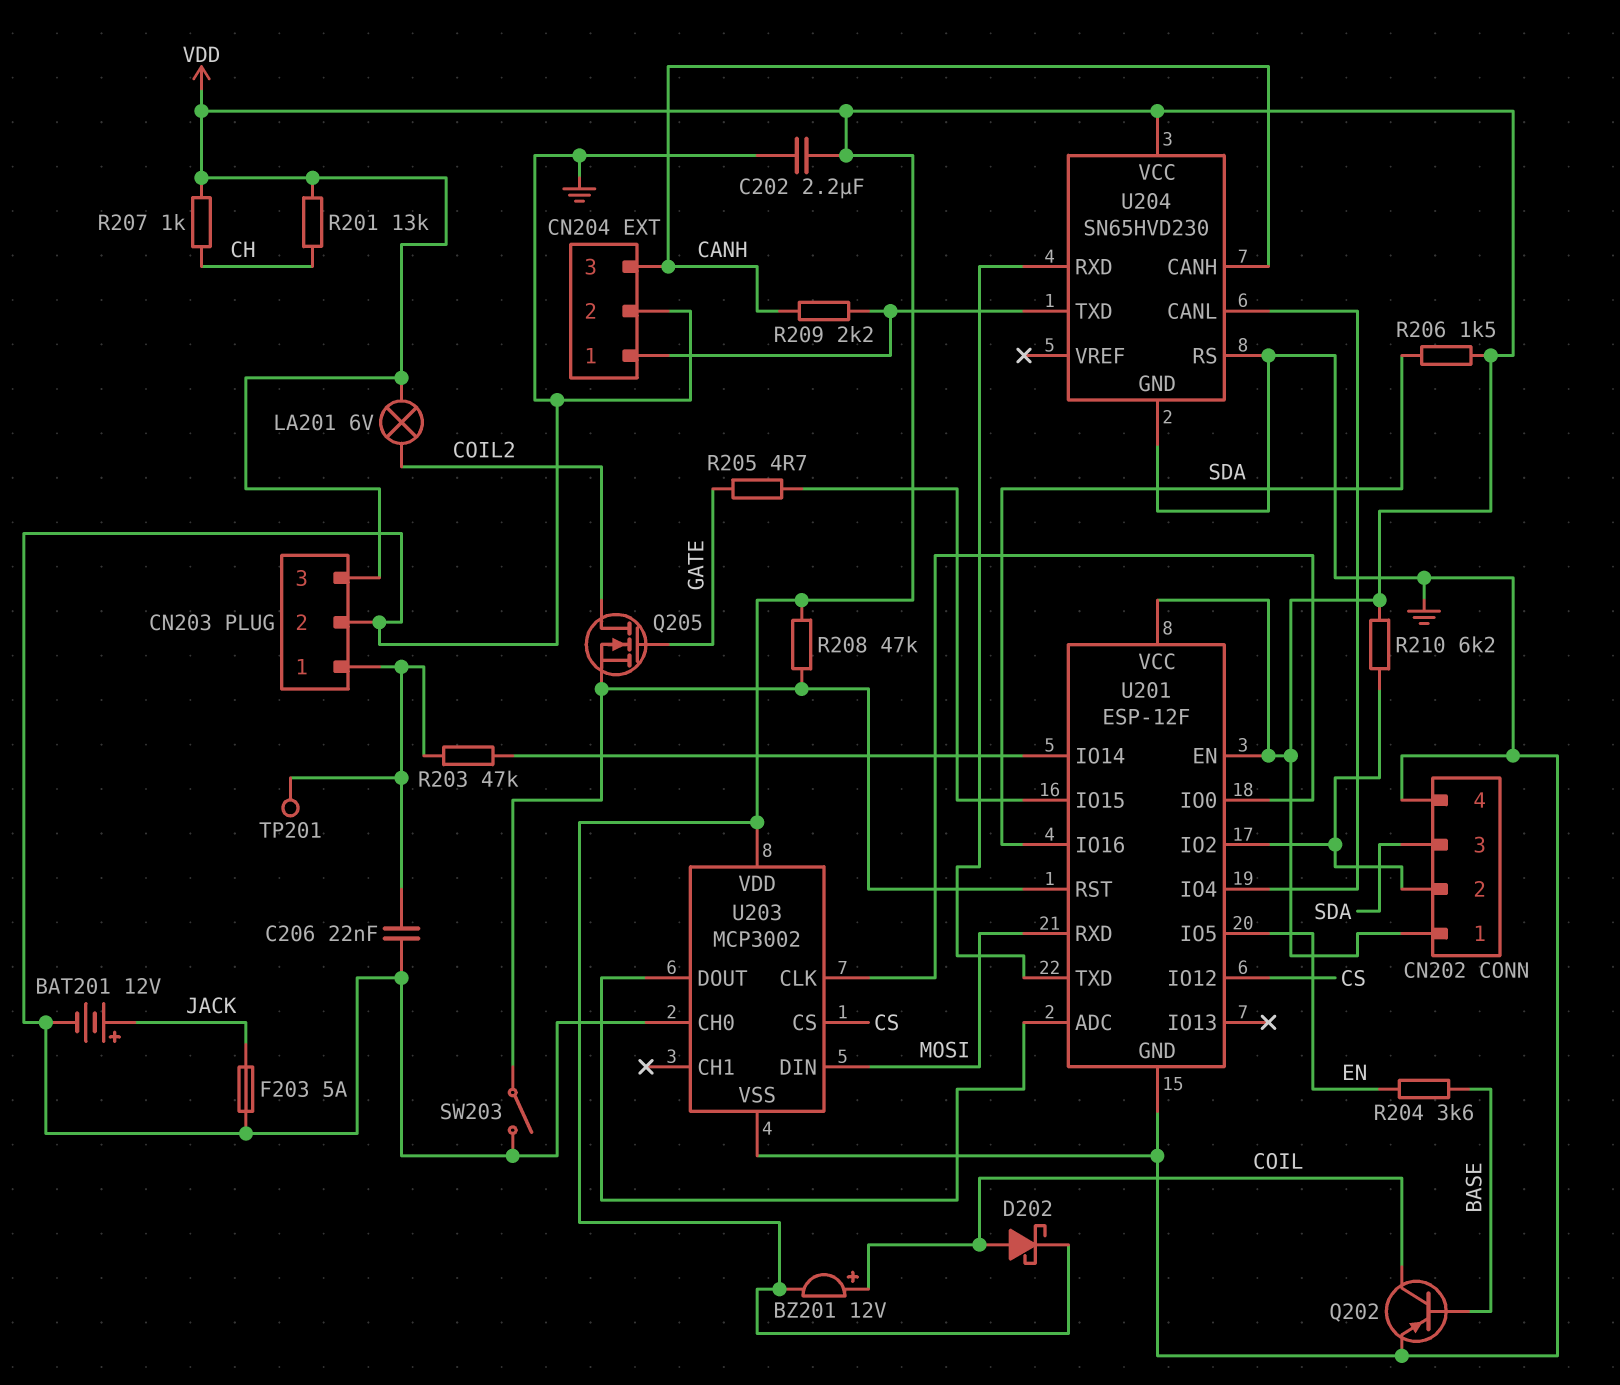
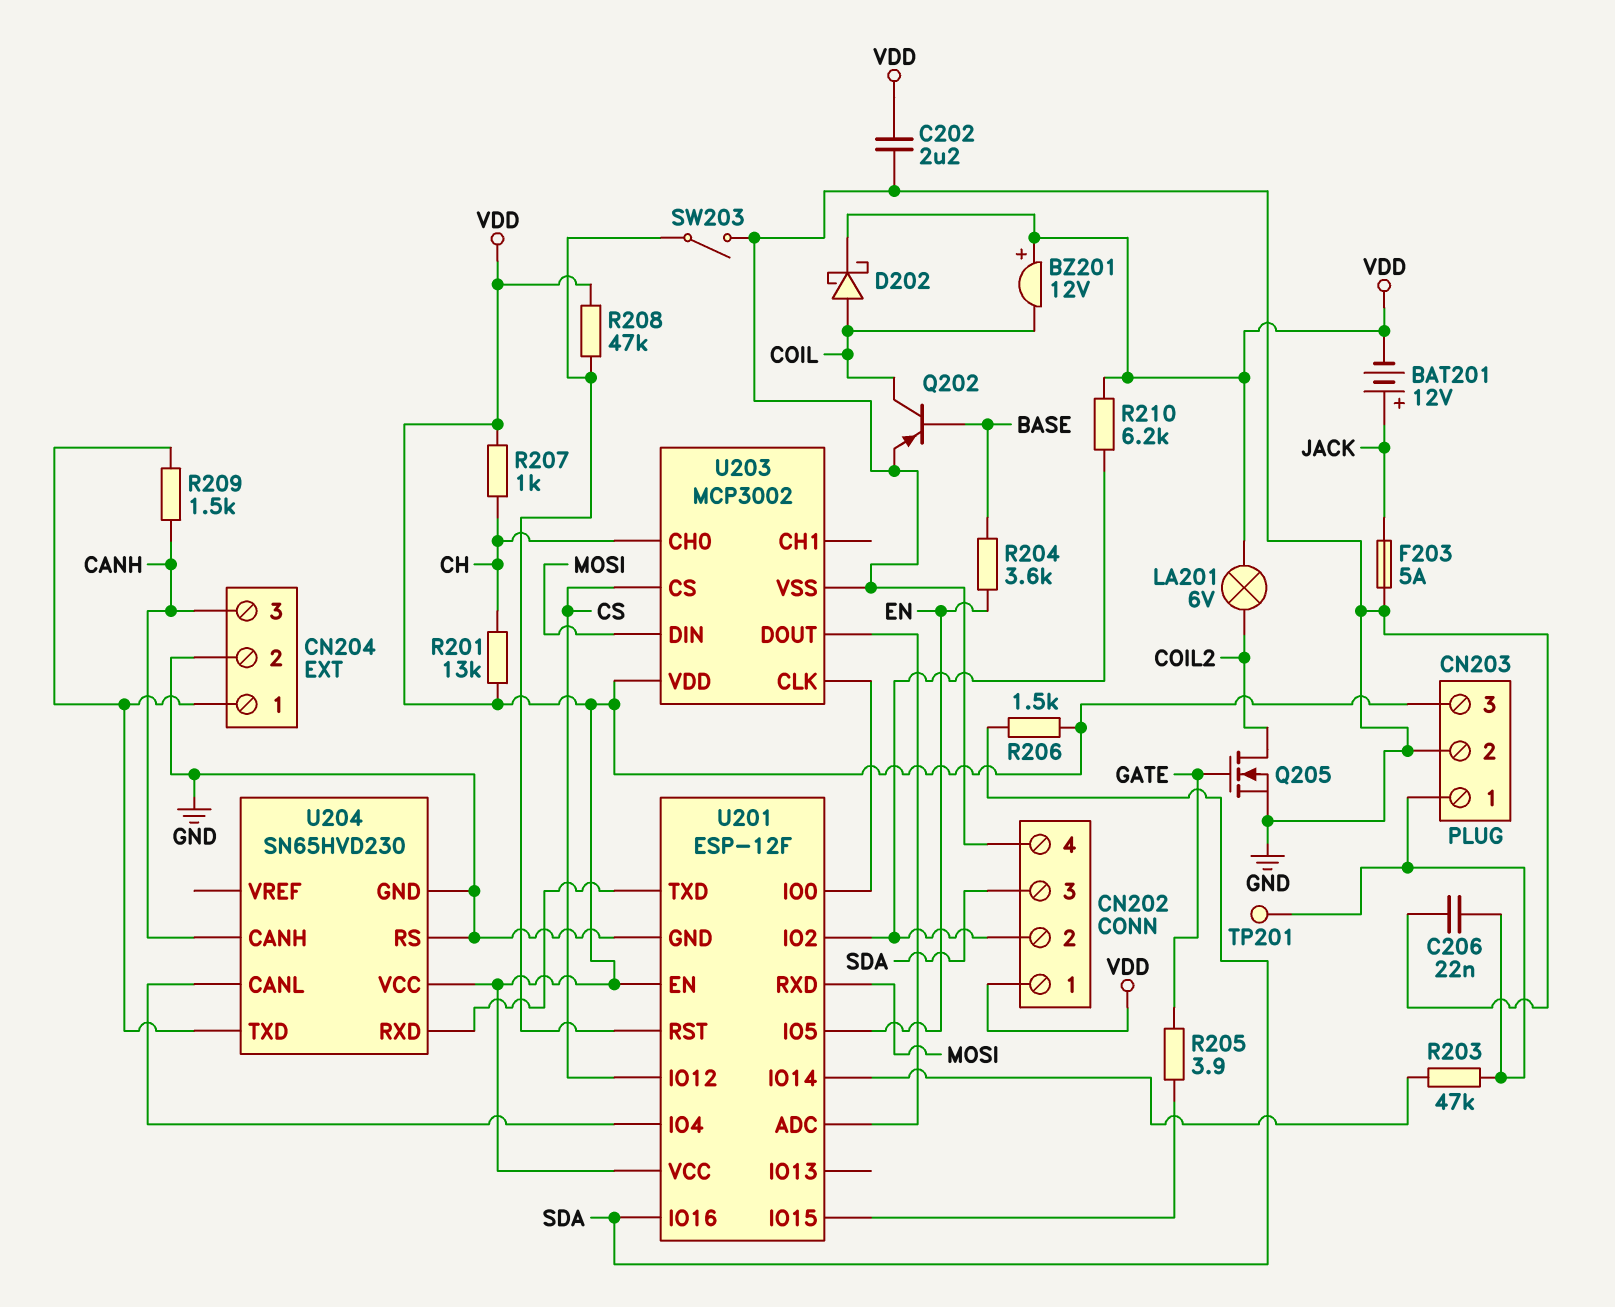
BAT201: 12V (plus JACK, minus GND) -> 12V (plus JACK, minus VDD)
BZ201: buzzer 12V (plus COIL, minus VDD) -> buzzer 12V (plus VDD, minus COIL)
Q205: NMOS (G GATE, D COIL2, S U201/RST) -> NMOS (G GATE, D COIL2, S GND)
R205: 4.7 (GATE, U201/IO15) -> 3.9 (GATE, U201/IO15)
R209: 2.2k (CANH, CN204/1) -> 1.5k (CANH, CN204/1)
U203 pin CH0: GND -> CH

